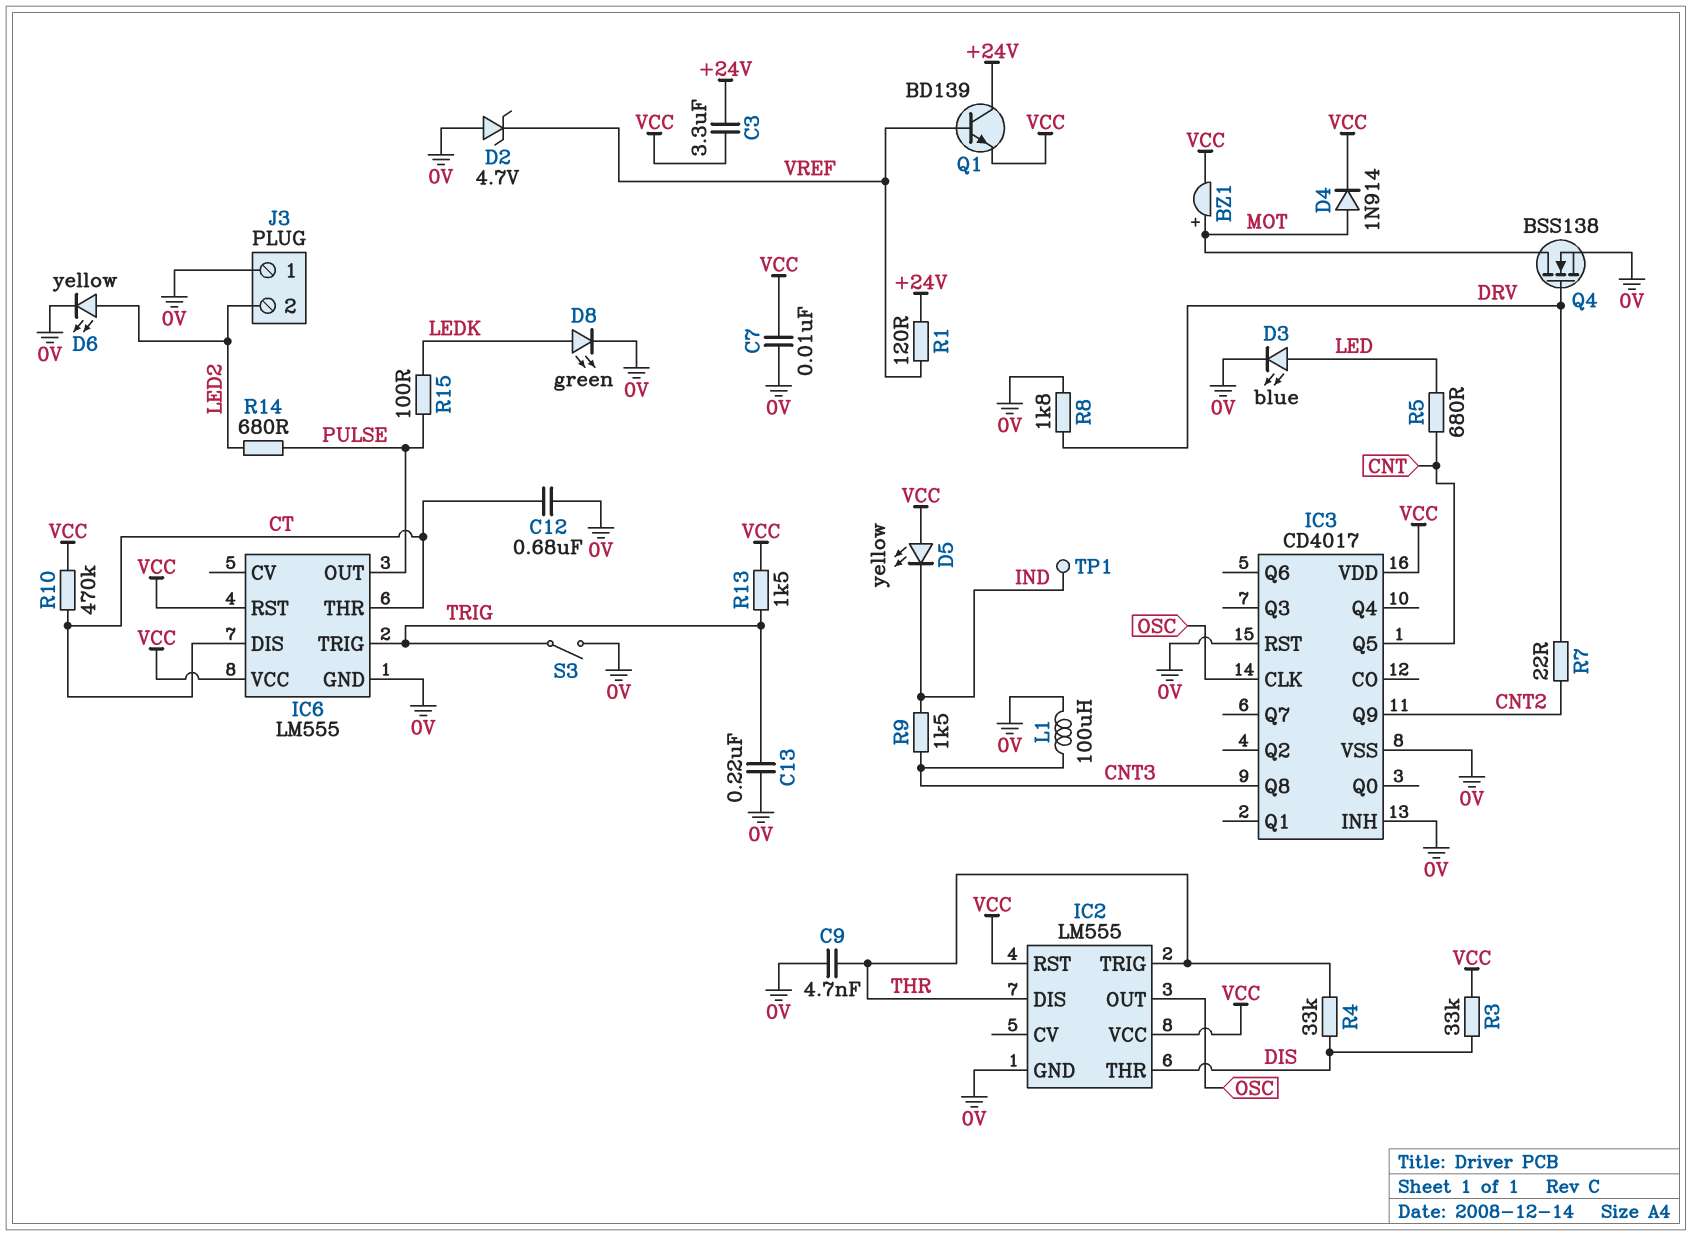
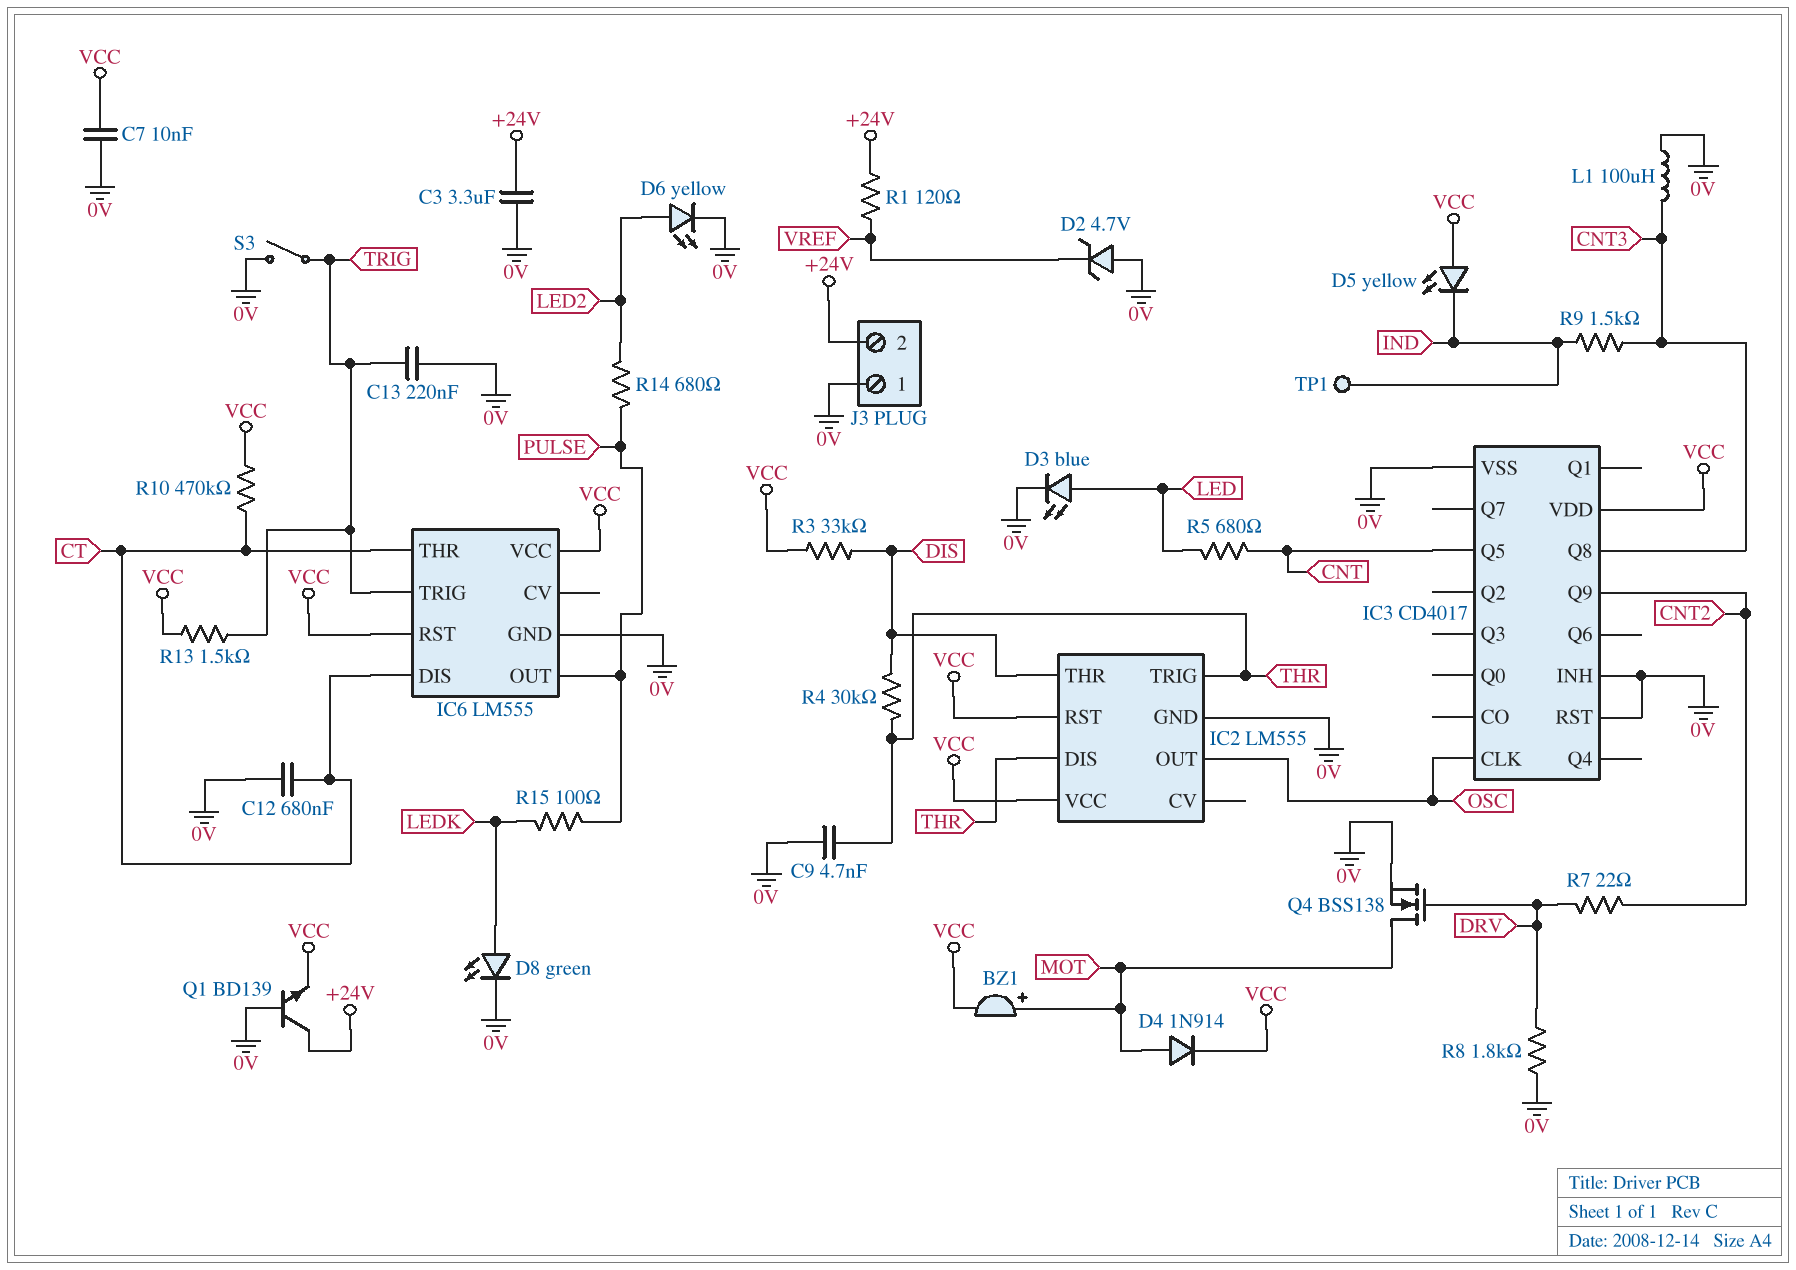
C3: 3.3uF (+24V, VCC) -> 3.3uF (+24V, 0V)
J3 pin 2: LED2 -> +24V
Q1: NPN BD139 (B VREF, C +24V, E VCC) -> NPN BD139 (B 0V, C +24V, E VCC)
R4: 33k (DIS, THR) -> 30k (DIS, THR)

